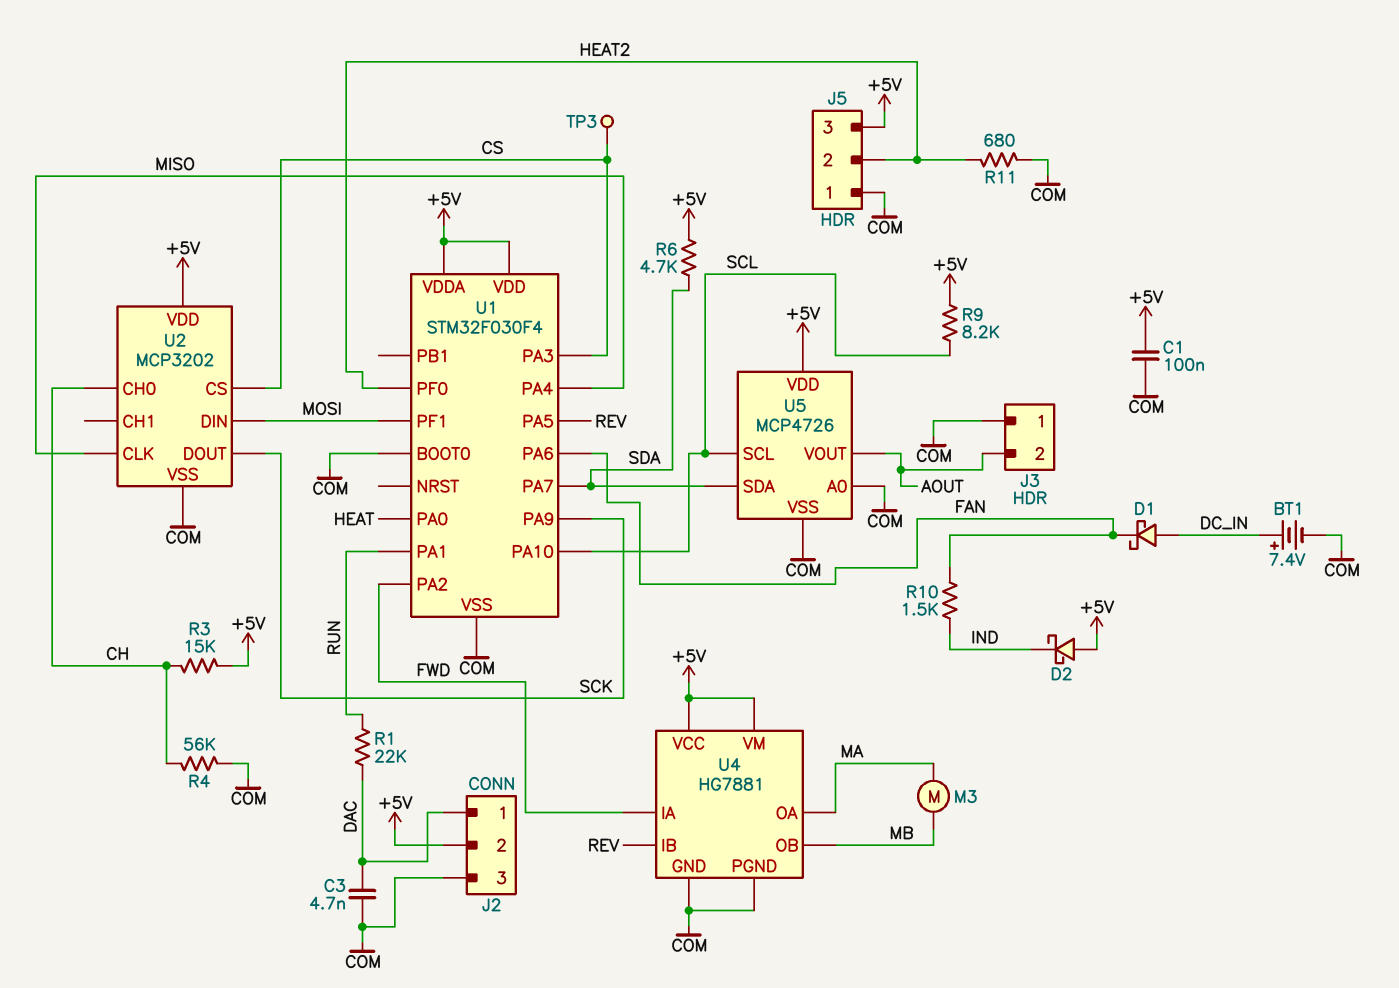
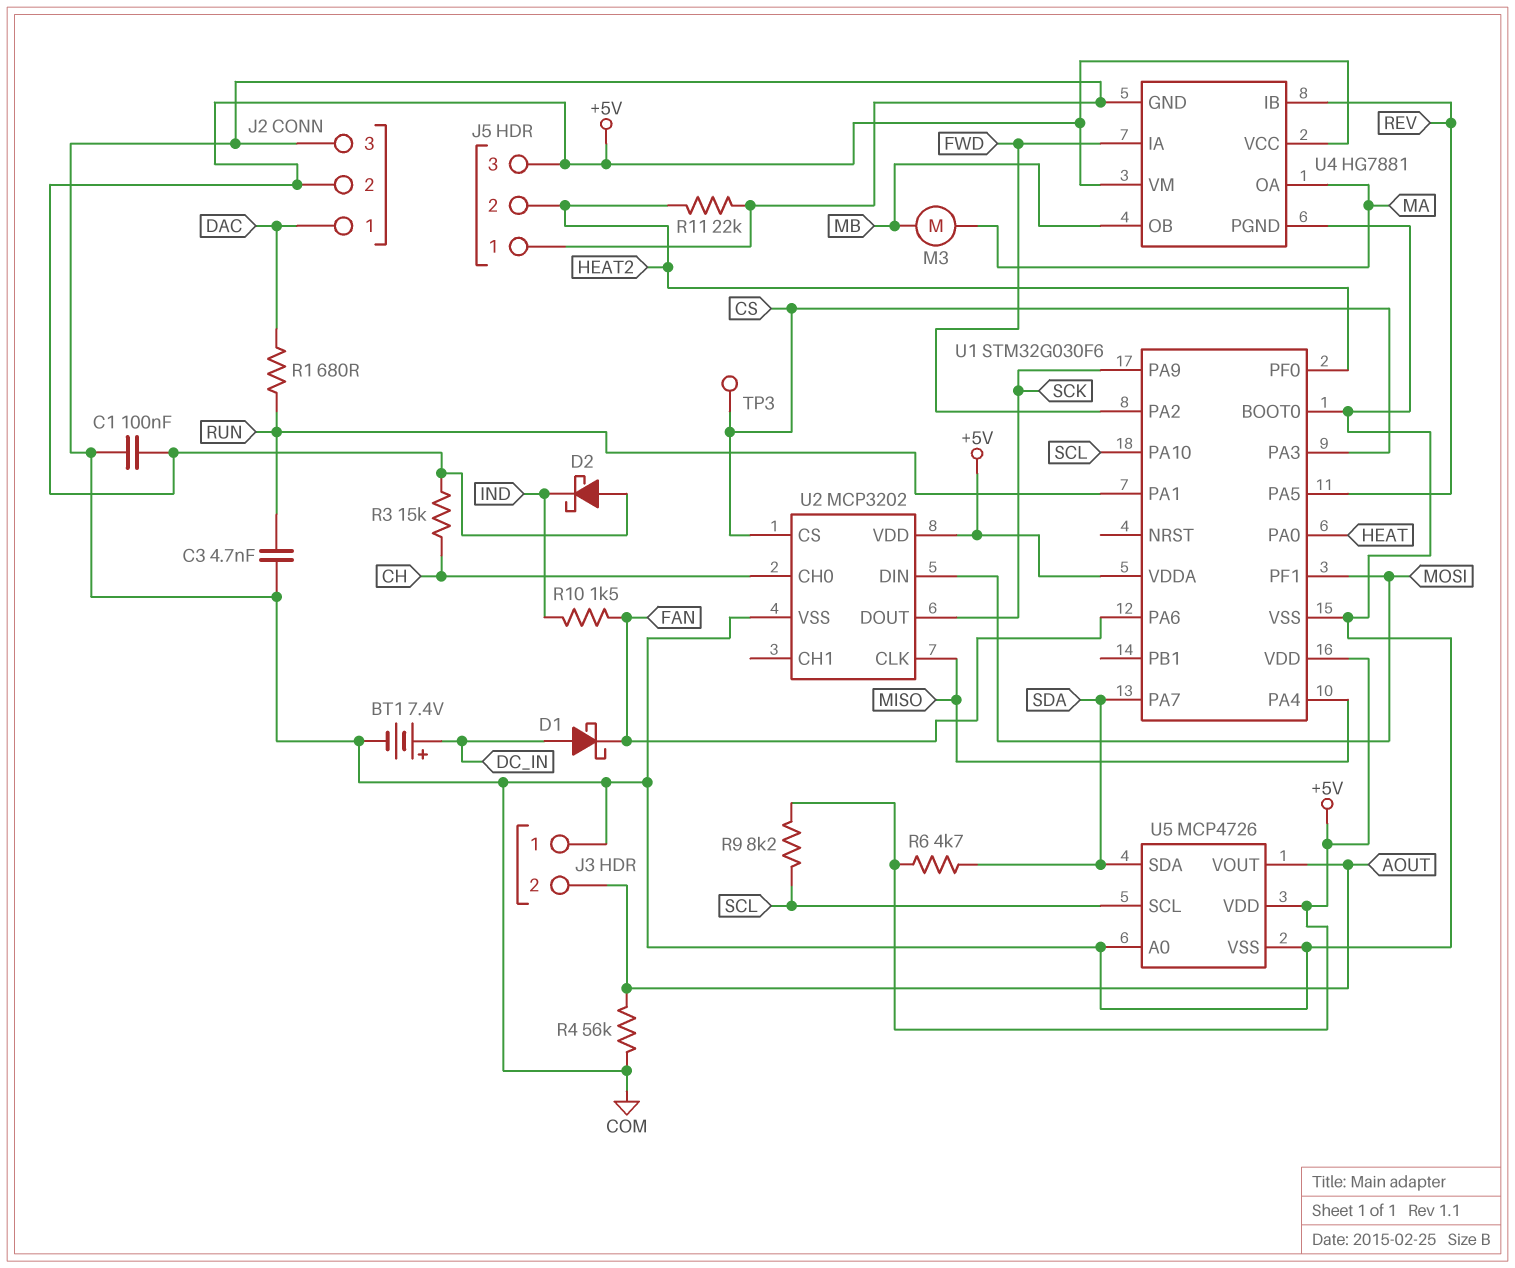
C3: 4.7nF (COM, DAC) -> 4.7nF (COM, RUN)
R1: 22k (DAC, RUN) -> 680 (DAC, RUN)
R4: 56k (CH, COM) -> 56k (AOUT, COM)
R11: 680 (COM, HEAT2) -> 22k (COM, HEAT2)
U1: STM32F030F4 -> STM32G030F6

